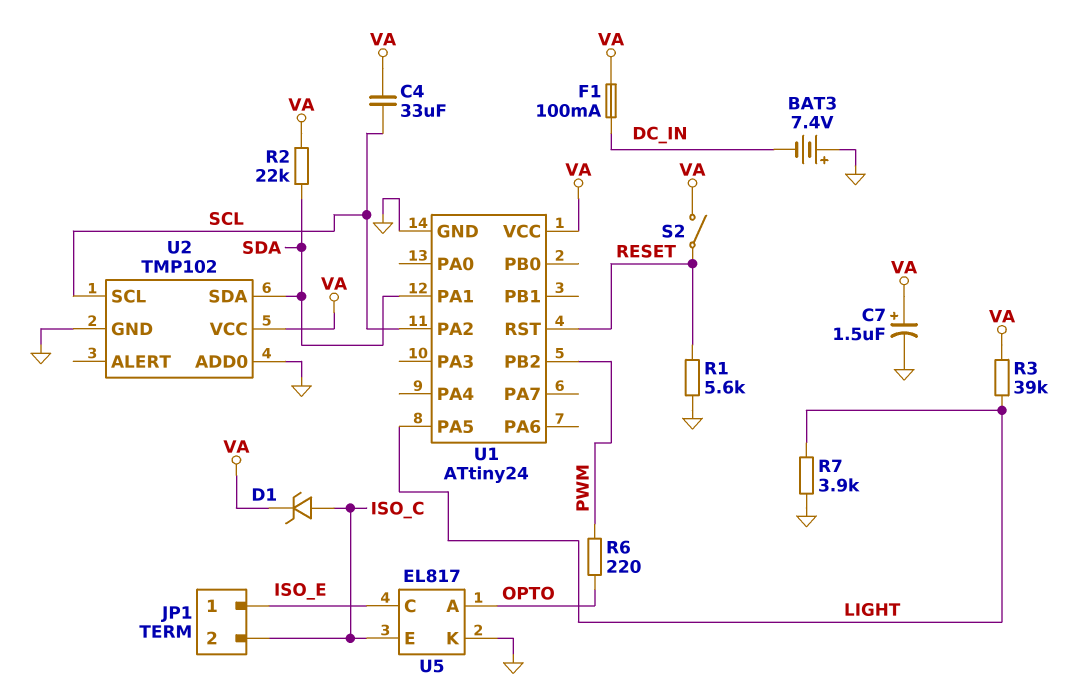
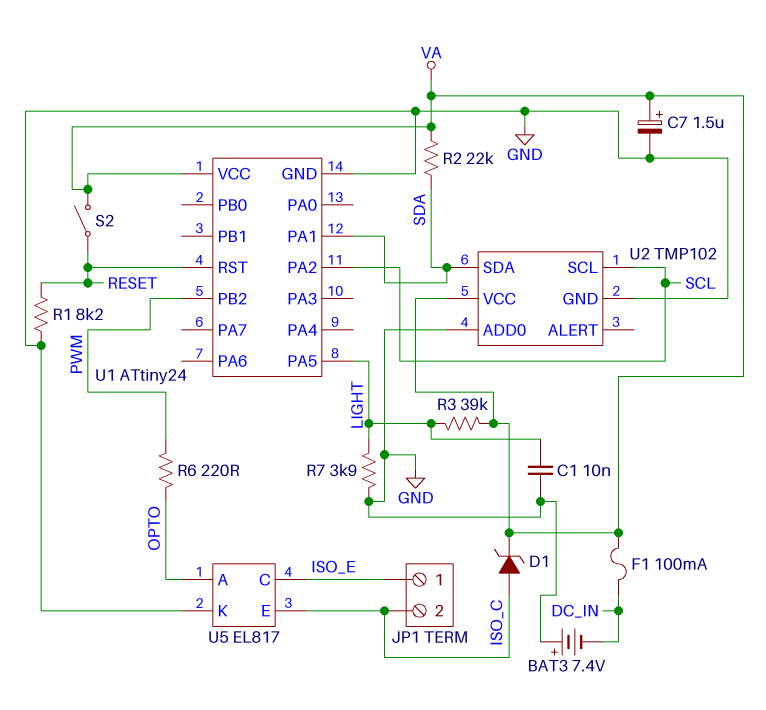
C1: none -> 10nF (GND, LIGHT)
C4: 33uF (SCL, VA) -> none
R1: 5.6k (GND, RESET) -> 8.2k (GND, RESET)

